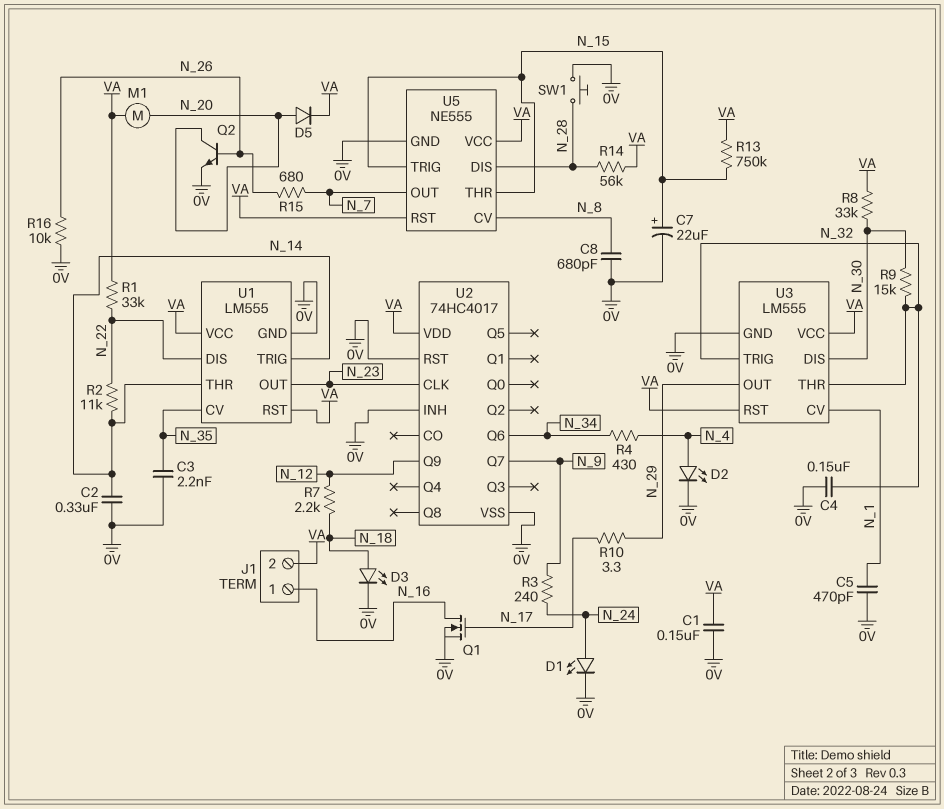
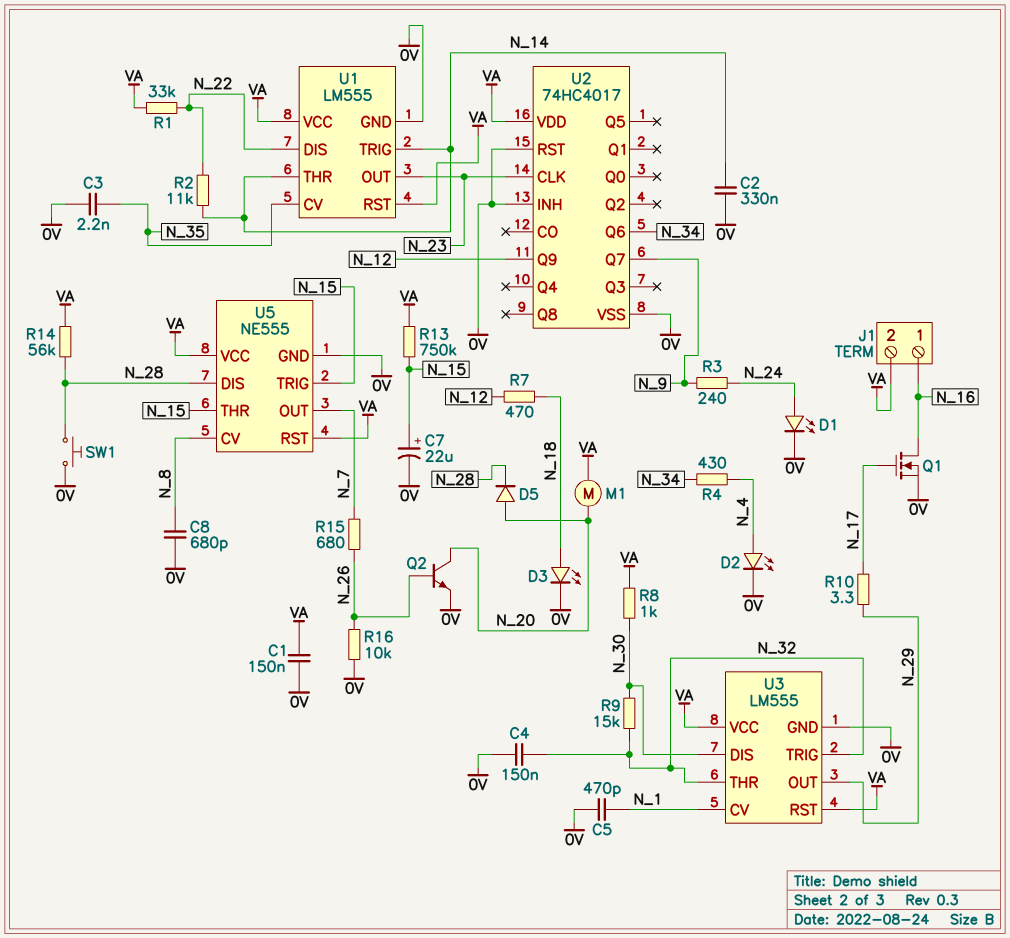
D5: diode (A N_20, K VA) -> diode (A N_20, K N_28)
R7: 2.2k (N_12, N_18) -> 470 (N_12, N_18)
R8: 33k (N_30, VA) -> 1k (N_30, VA)

